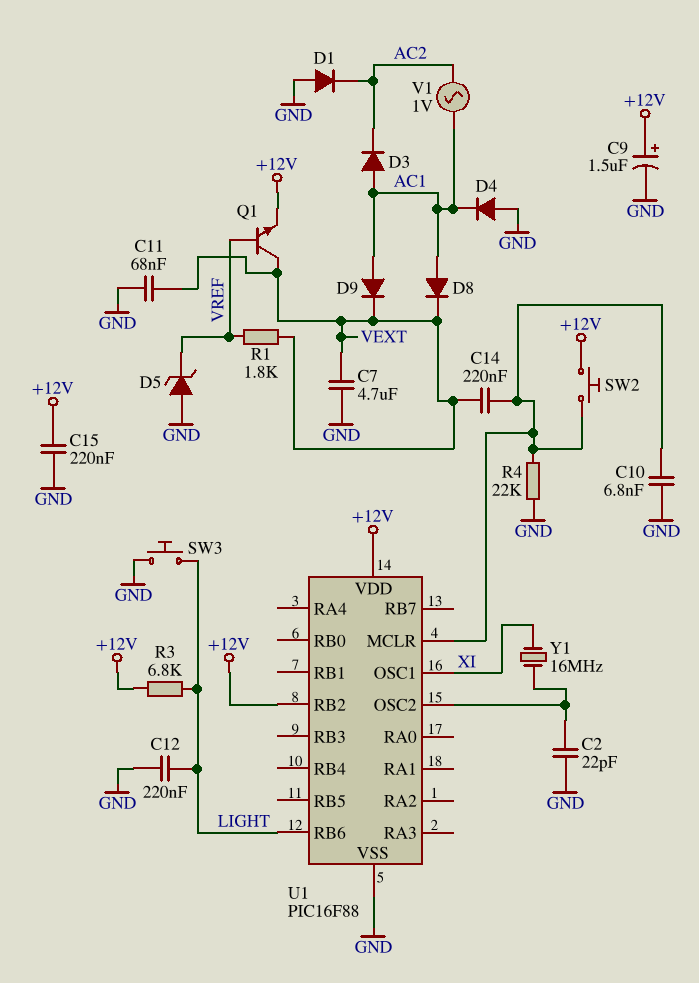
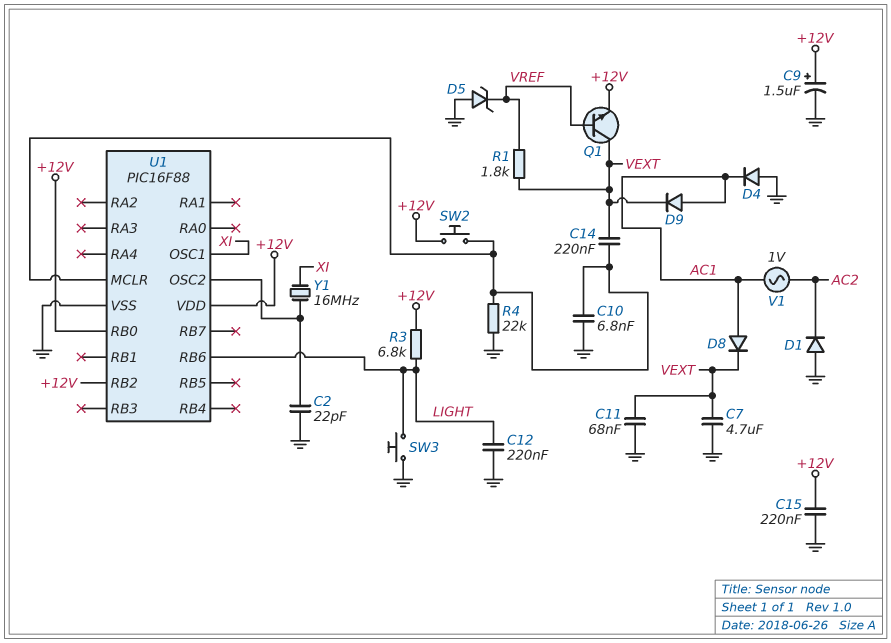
D3: diode (A AC1, K AC2) -> none
U1 pin RB0: none -> +12V

